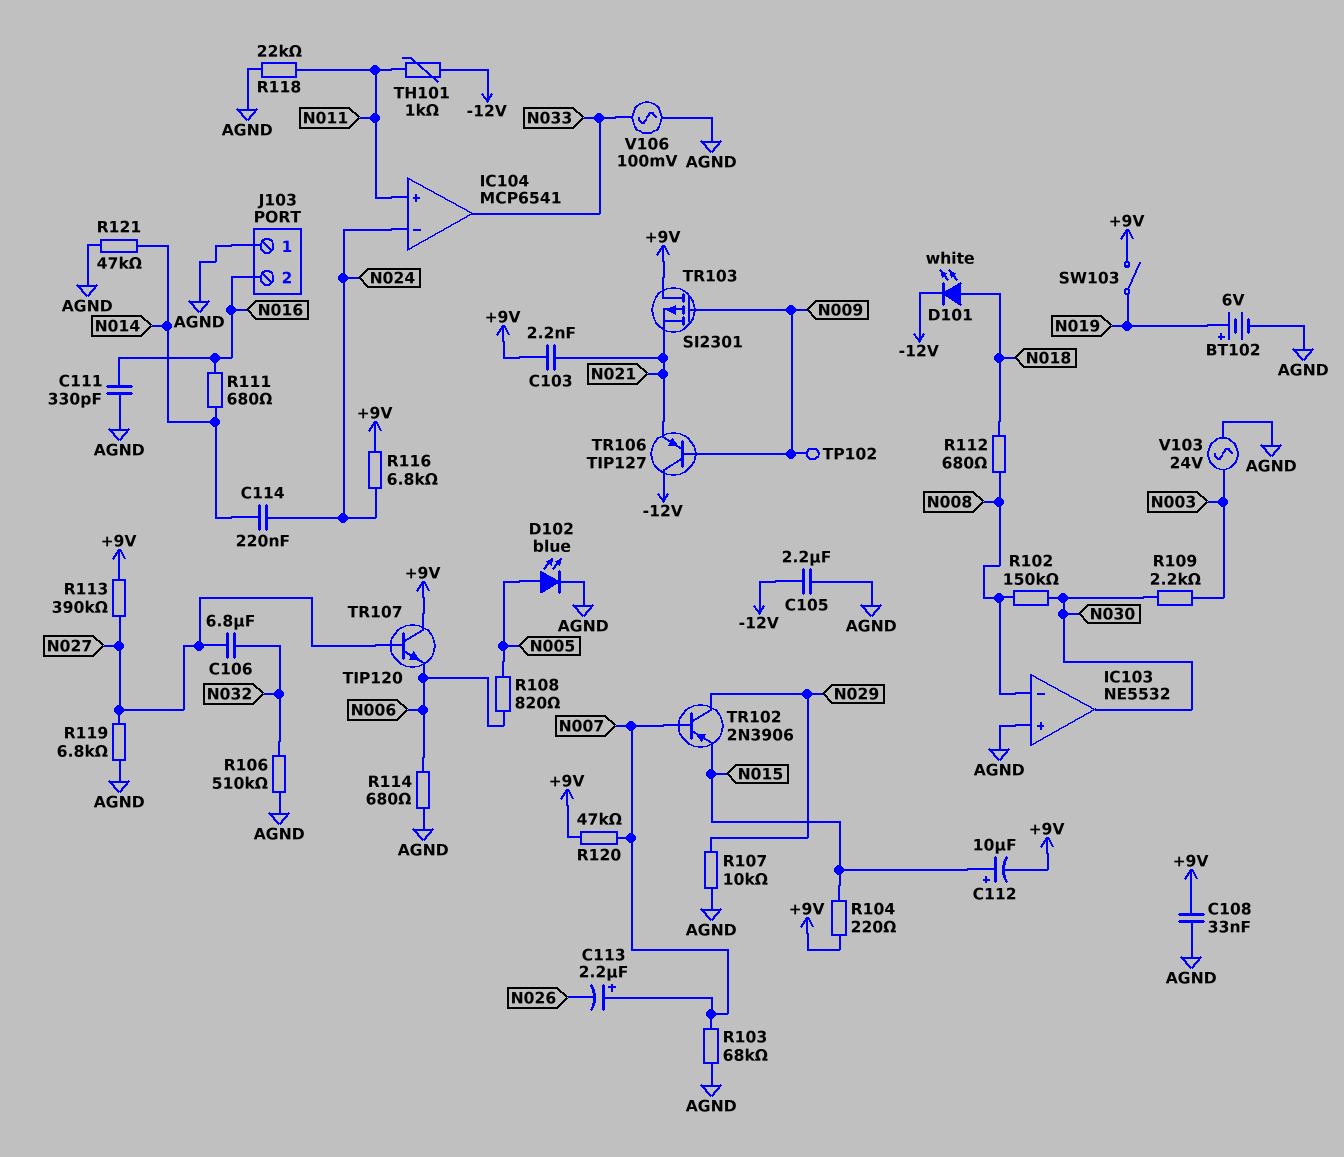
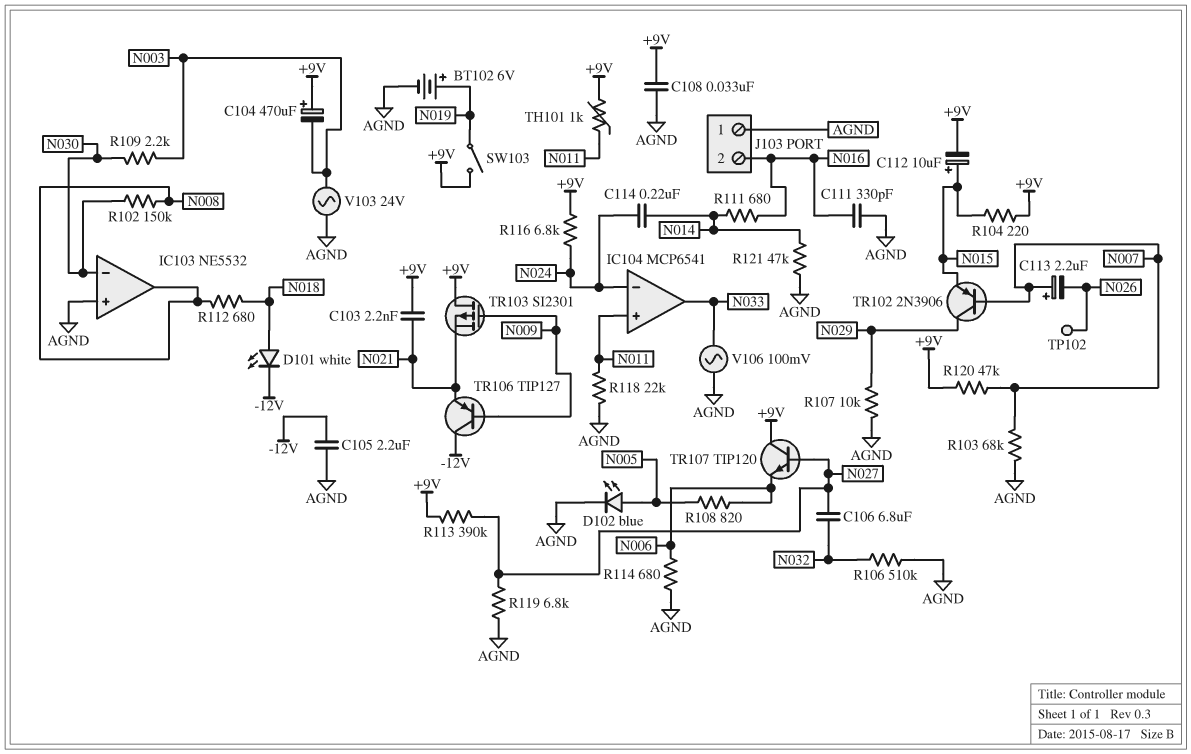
C104: none -> 470uF (plus +9V, minus N003)
IC103 pin in-: N008 -> N030
IC103 pin out: N030 -> N008
TH101: 1k (-12V, N011) -> 1k (+9V, N011)
TP102: test point (N009) -> test point (N026)

